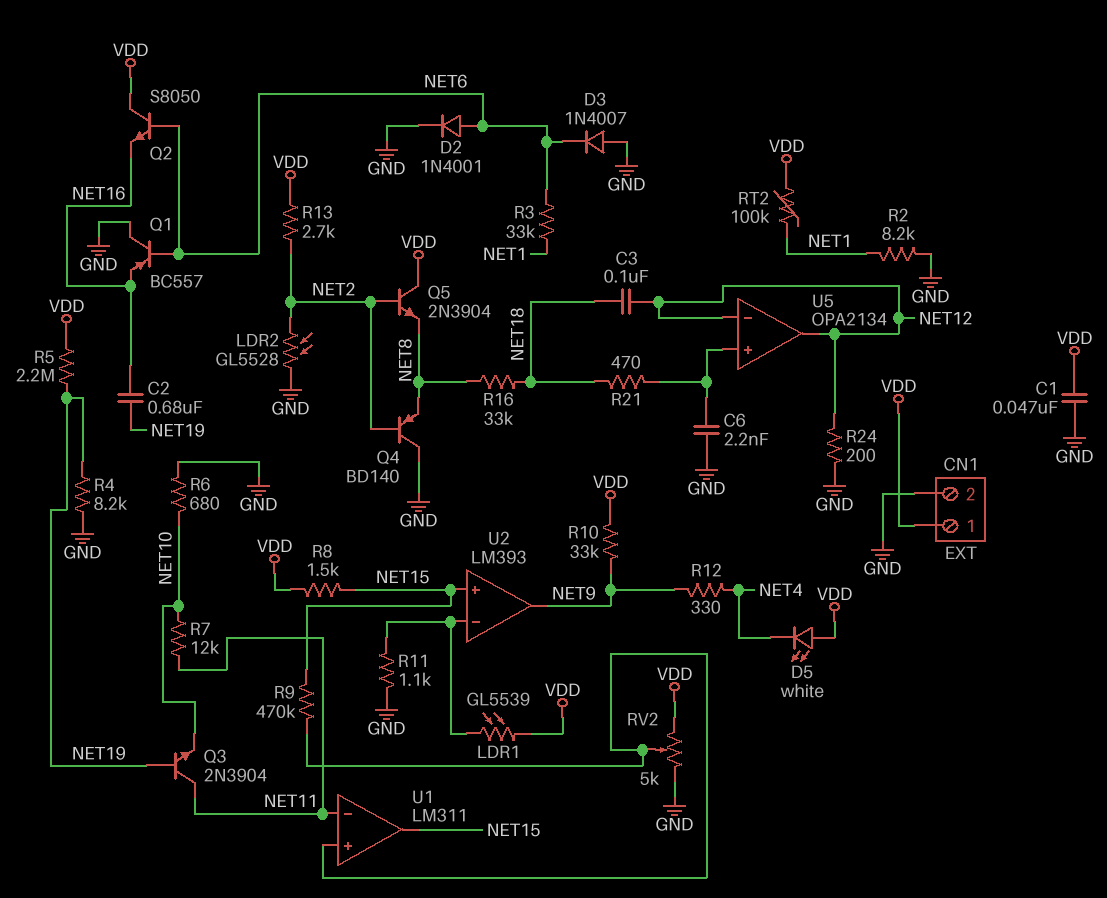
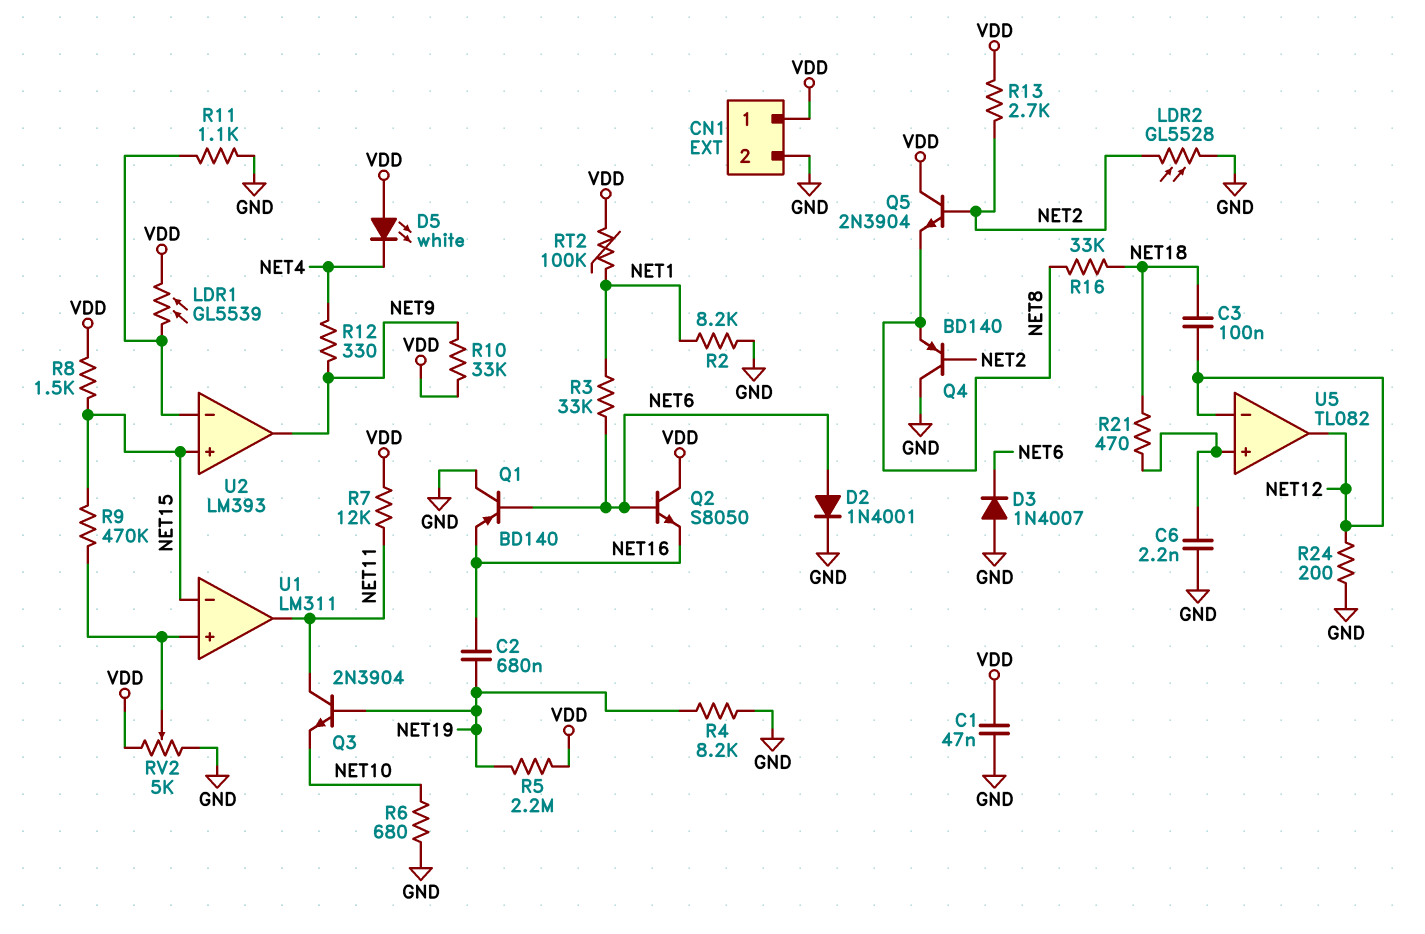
Q1: PNP BC557 (B NET6, C GND, E NET16) -> PNP BD140 (B NET6, C GND, E NET16)
R7: 12k (NET10, NET11) -> 12k (NET11, VDD)
U1 pin in-: NET11 -> NET15
U1 pin out: NET15 -> NET11
U5: OPA2134 -> TL082

